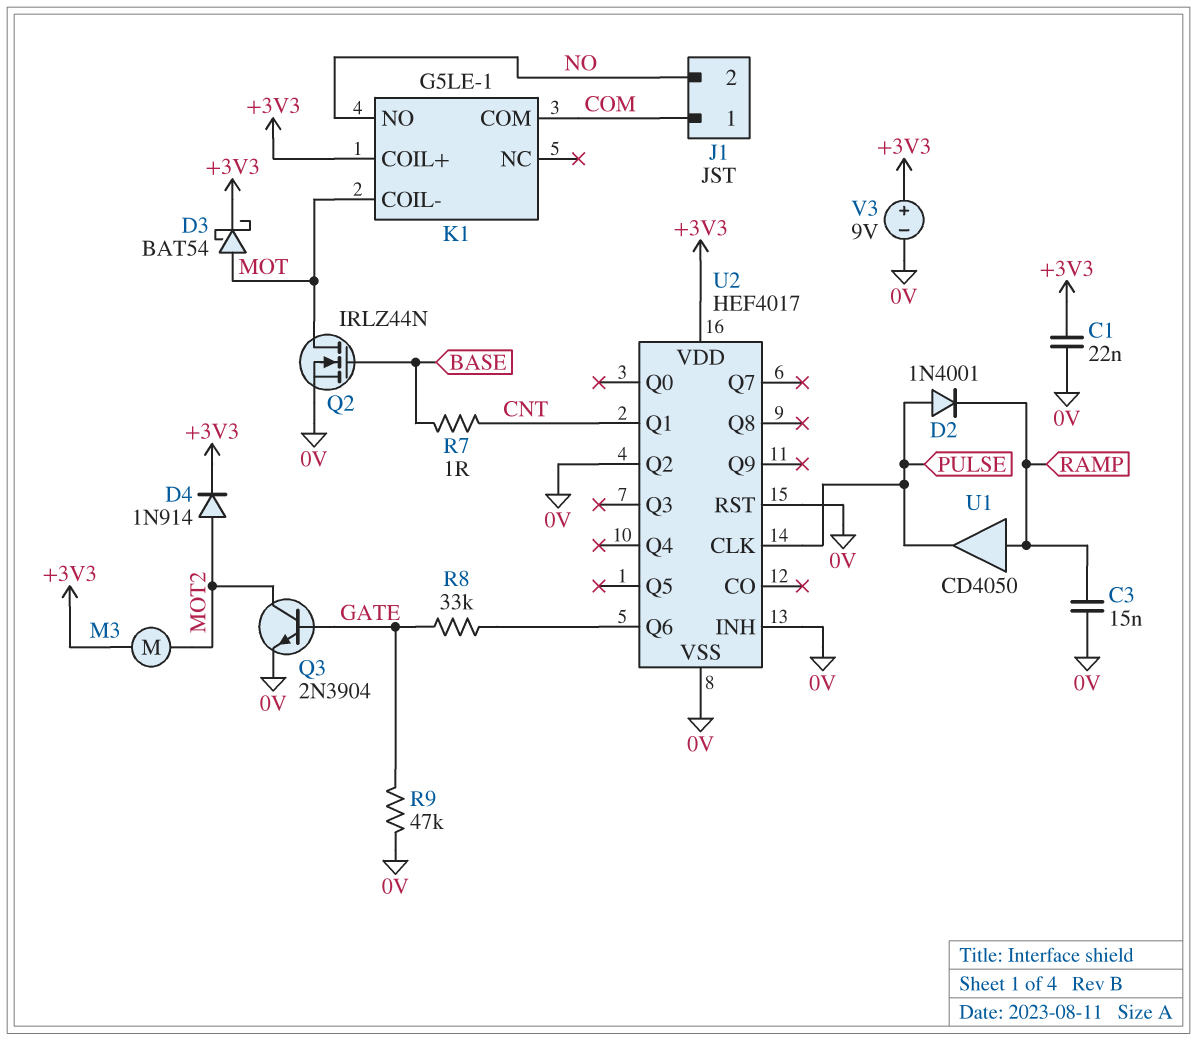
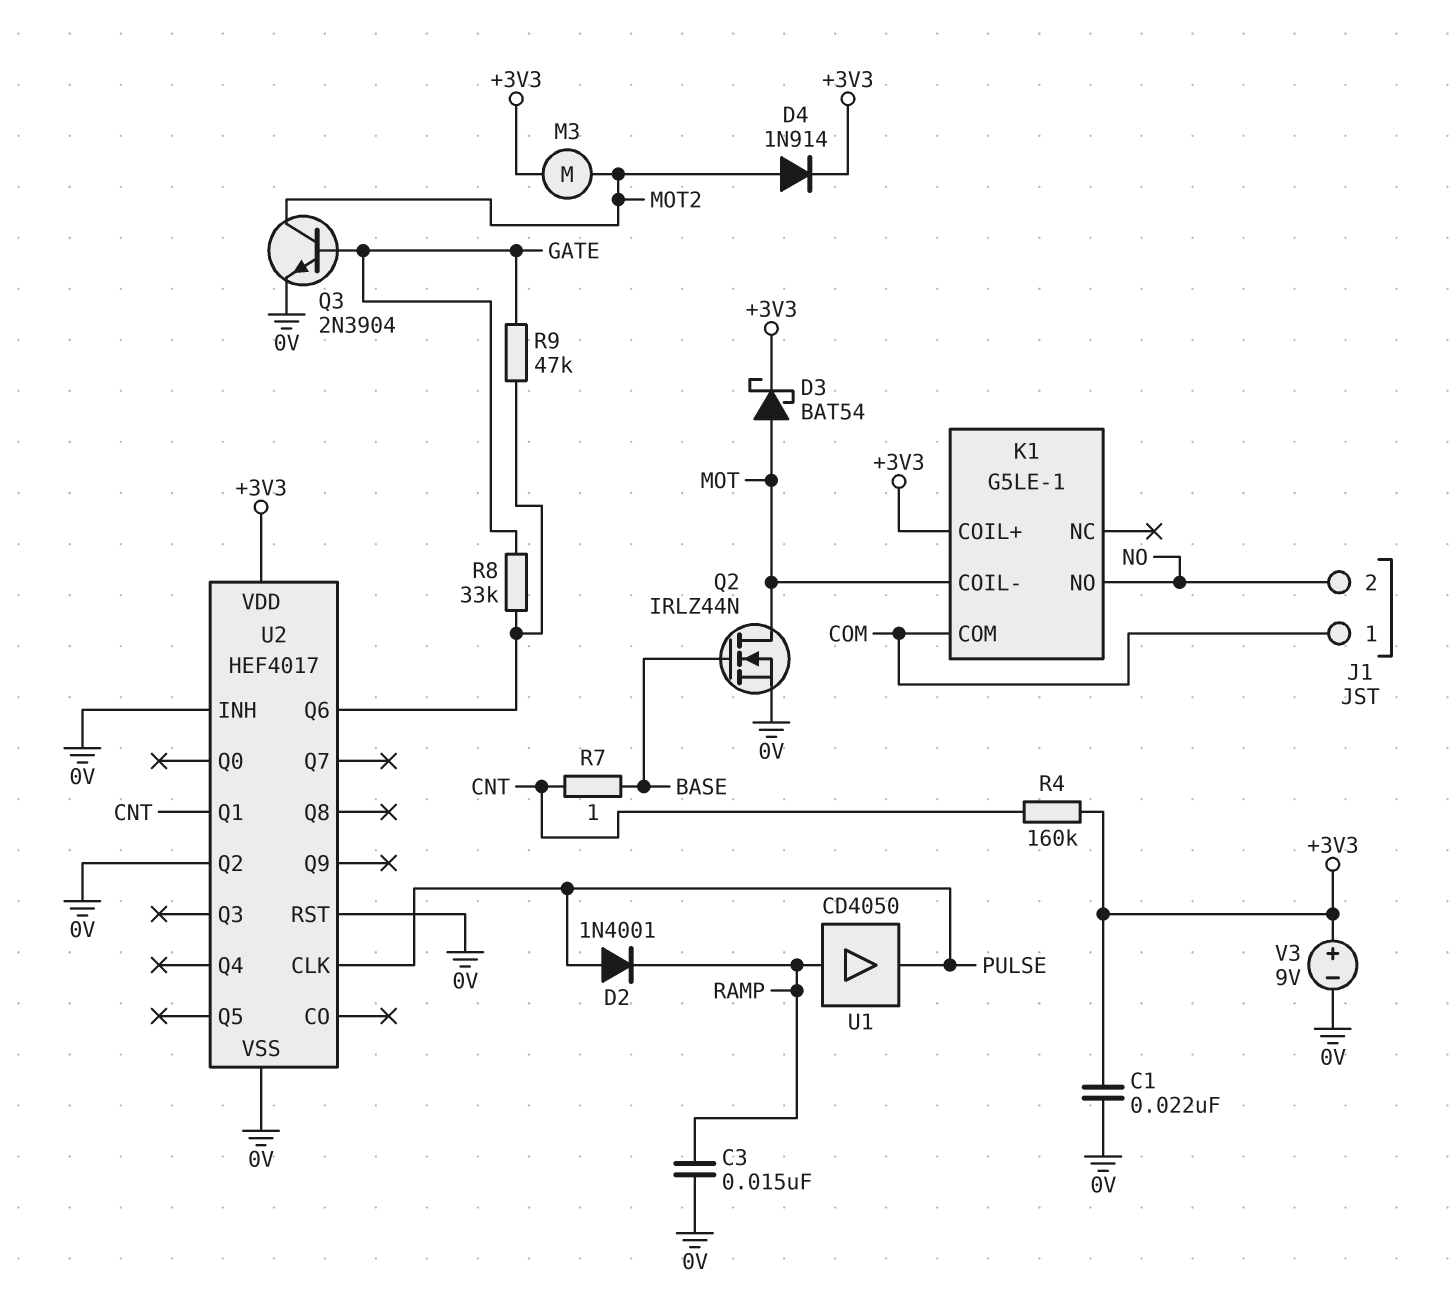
R4: none -> 160k (+3V3, CNT)
R9: 47k (0V, GATE) -> 47k (GATE, U2/Q6)

